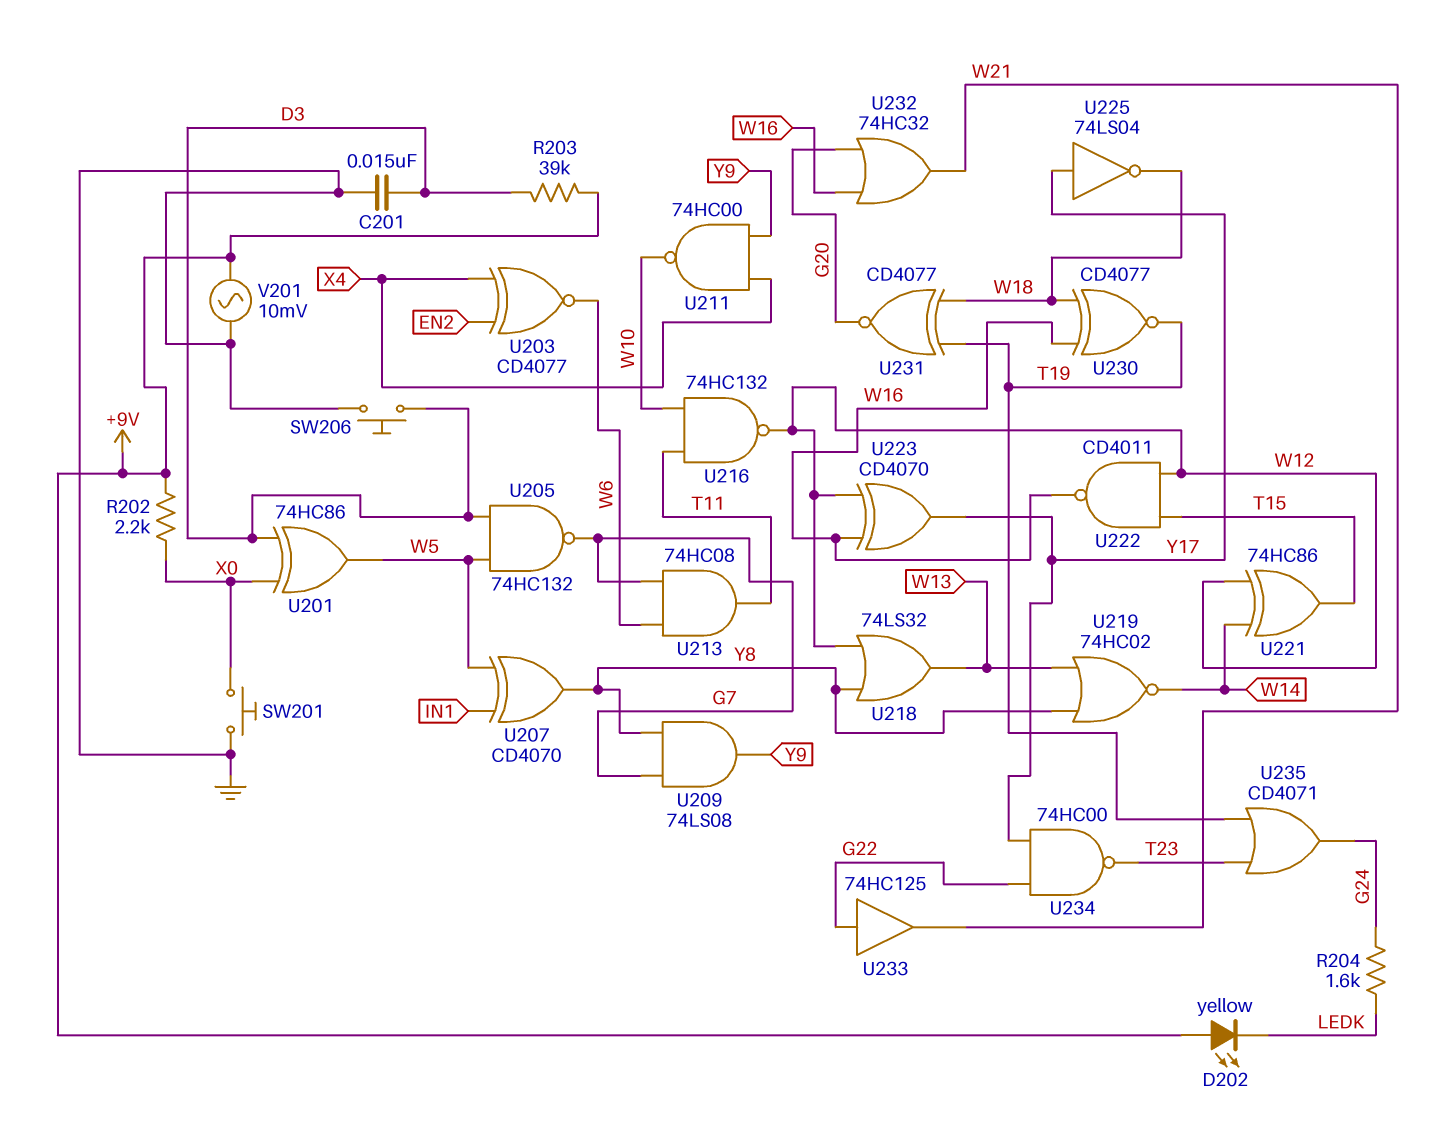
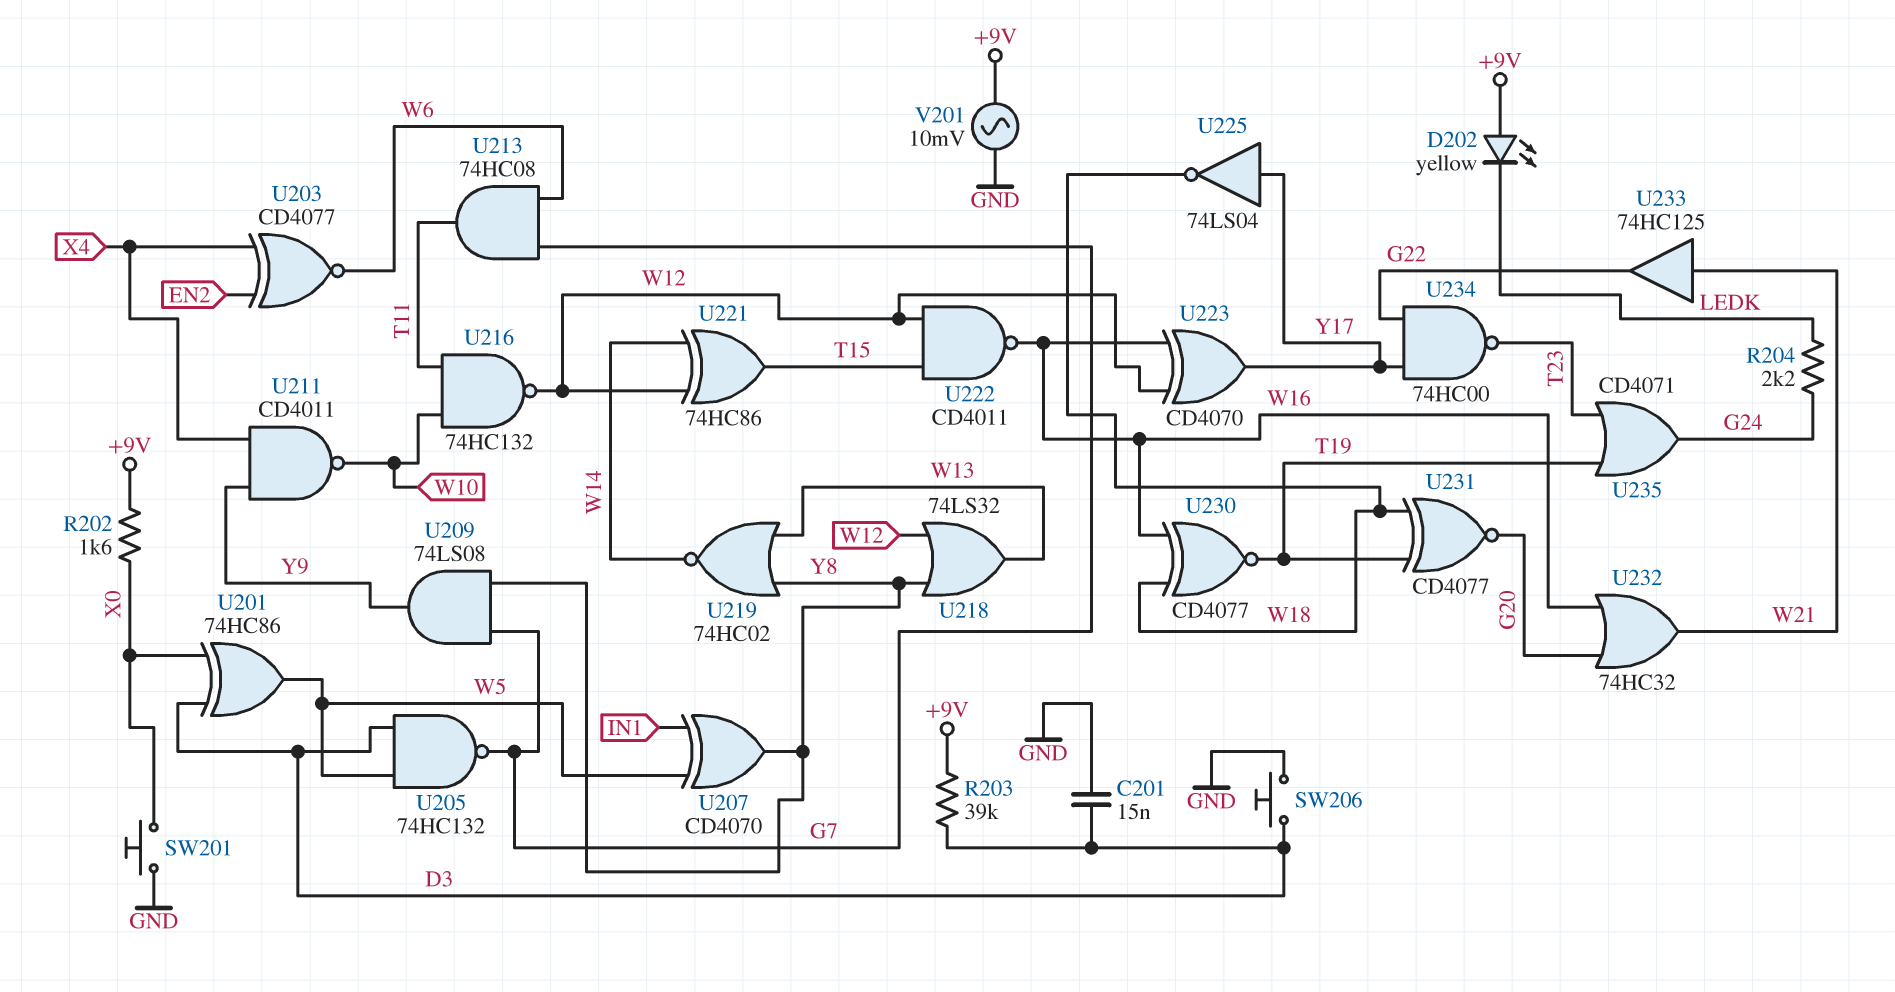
R202: 2.2k (+9V, X0) -> 1.6k (+9V, X0)
R204: 1.6k (G24, LEDK) -> 2.2k (G24, LEDK)
U211: NAND 74HC00 (in X4, in Y9, out W10) -> NAND CD4011 (in X4, in Y9, out W10)
U233: buffer 74HC125 (in G22, out W21) -> buffer 74HC125 (in W21, out G22)

